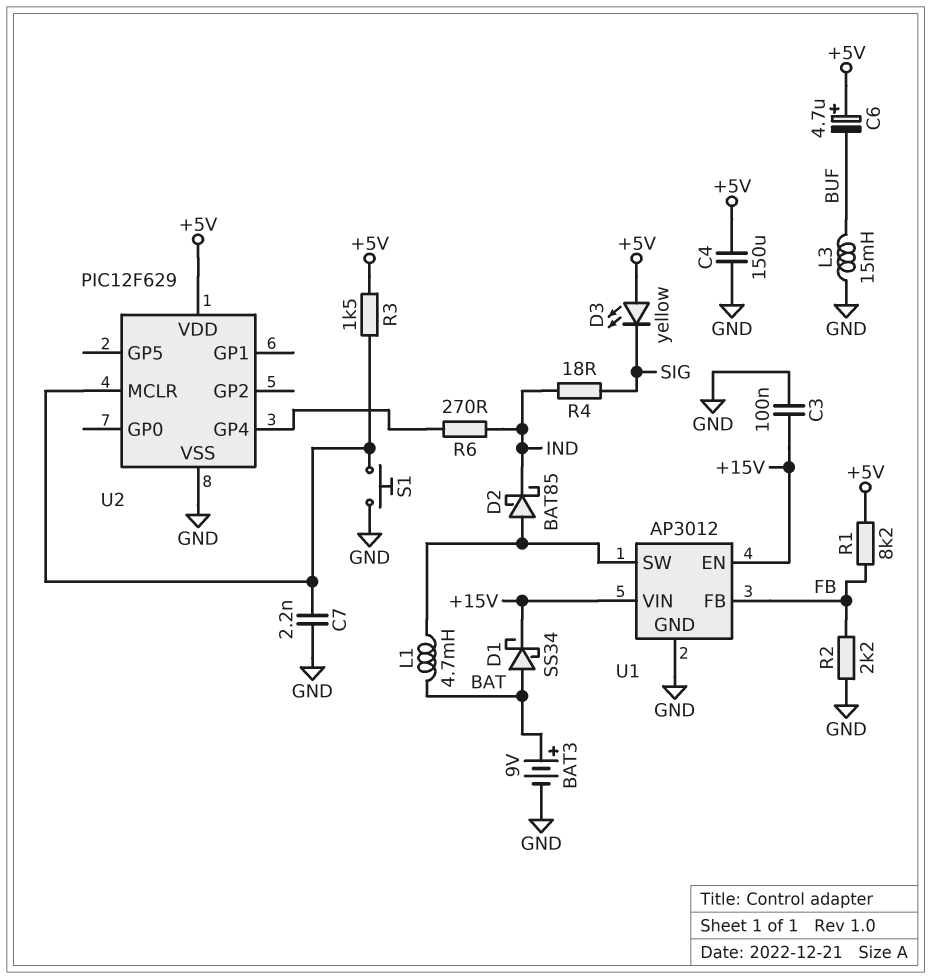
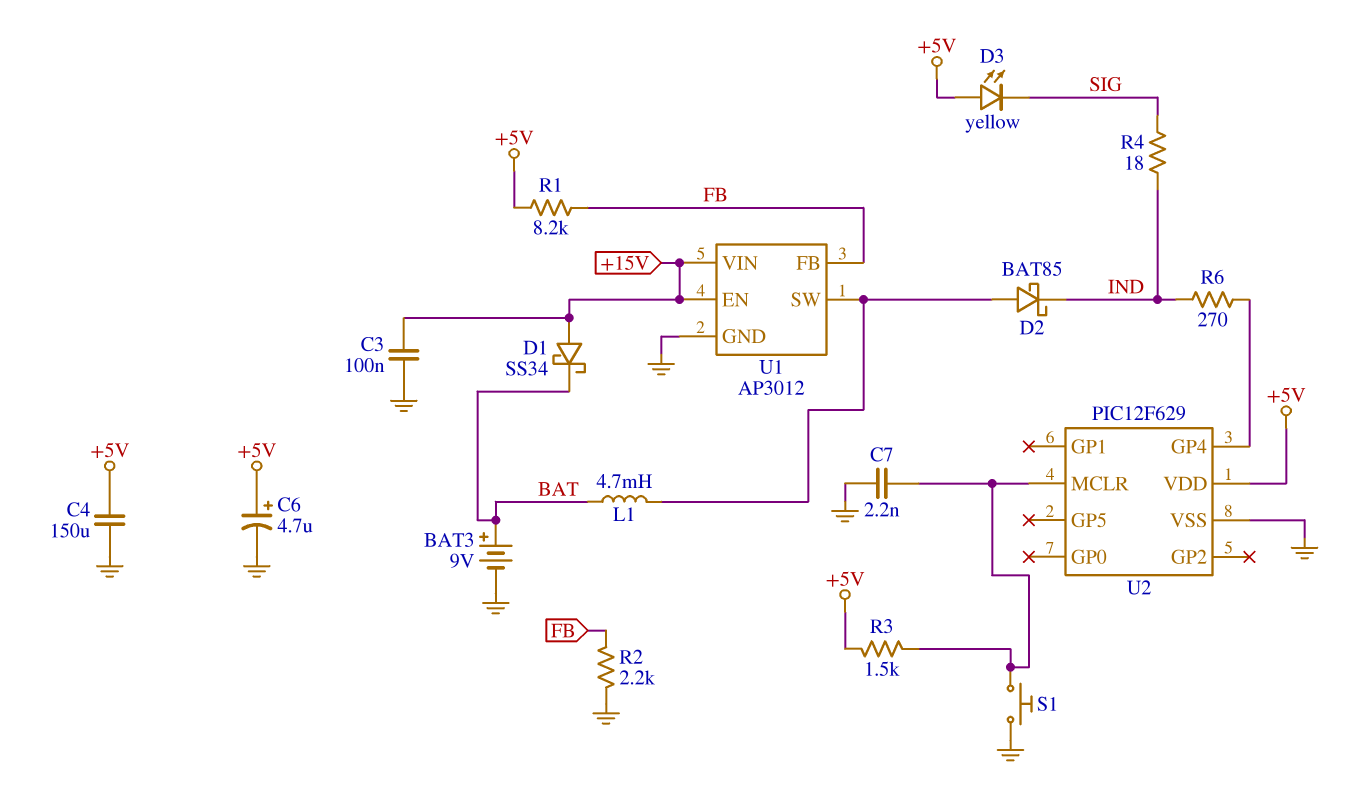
C6: 4.7uF (plus +5V, minus BUF) -> 4.7uF (plus +5V, minus GND)
D1: schottky SS34 (A BAT, K +15V) -> schottky SS34 (A +15V, K BAT)
L3: 15mH (BUF, GND) -> none

